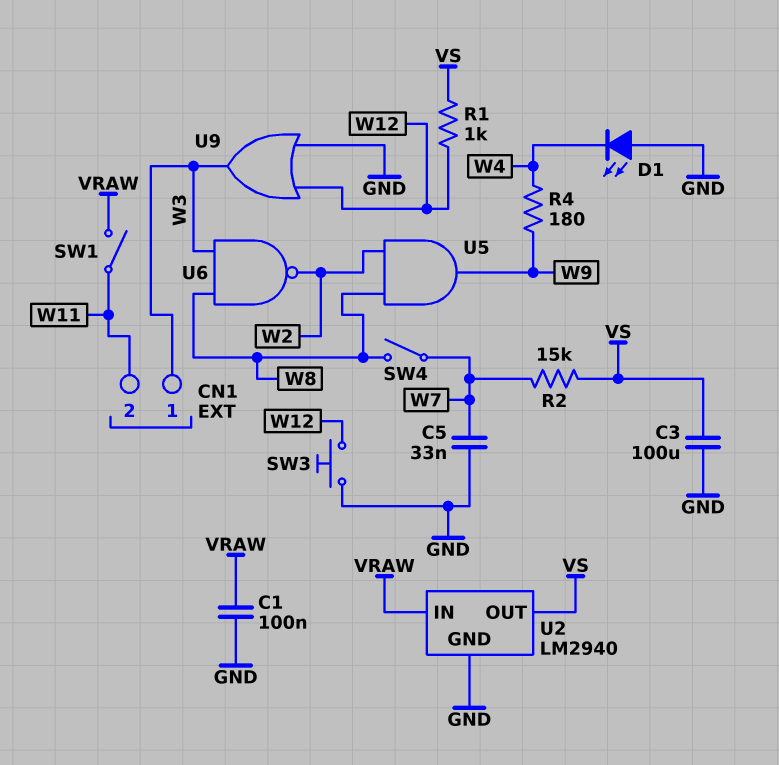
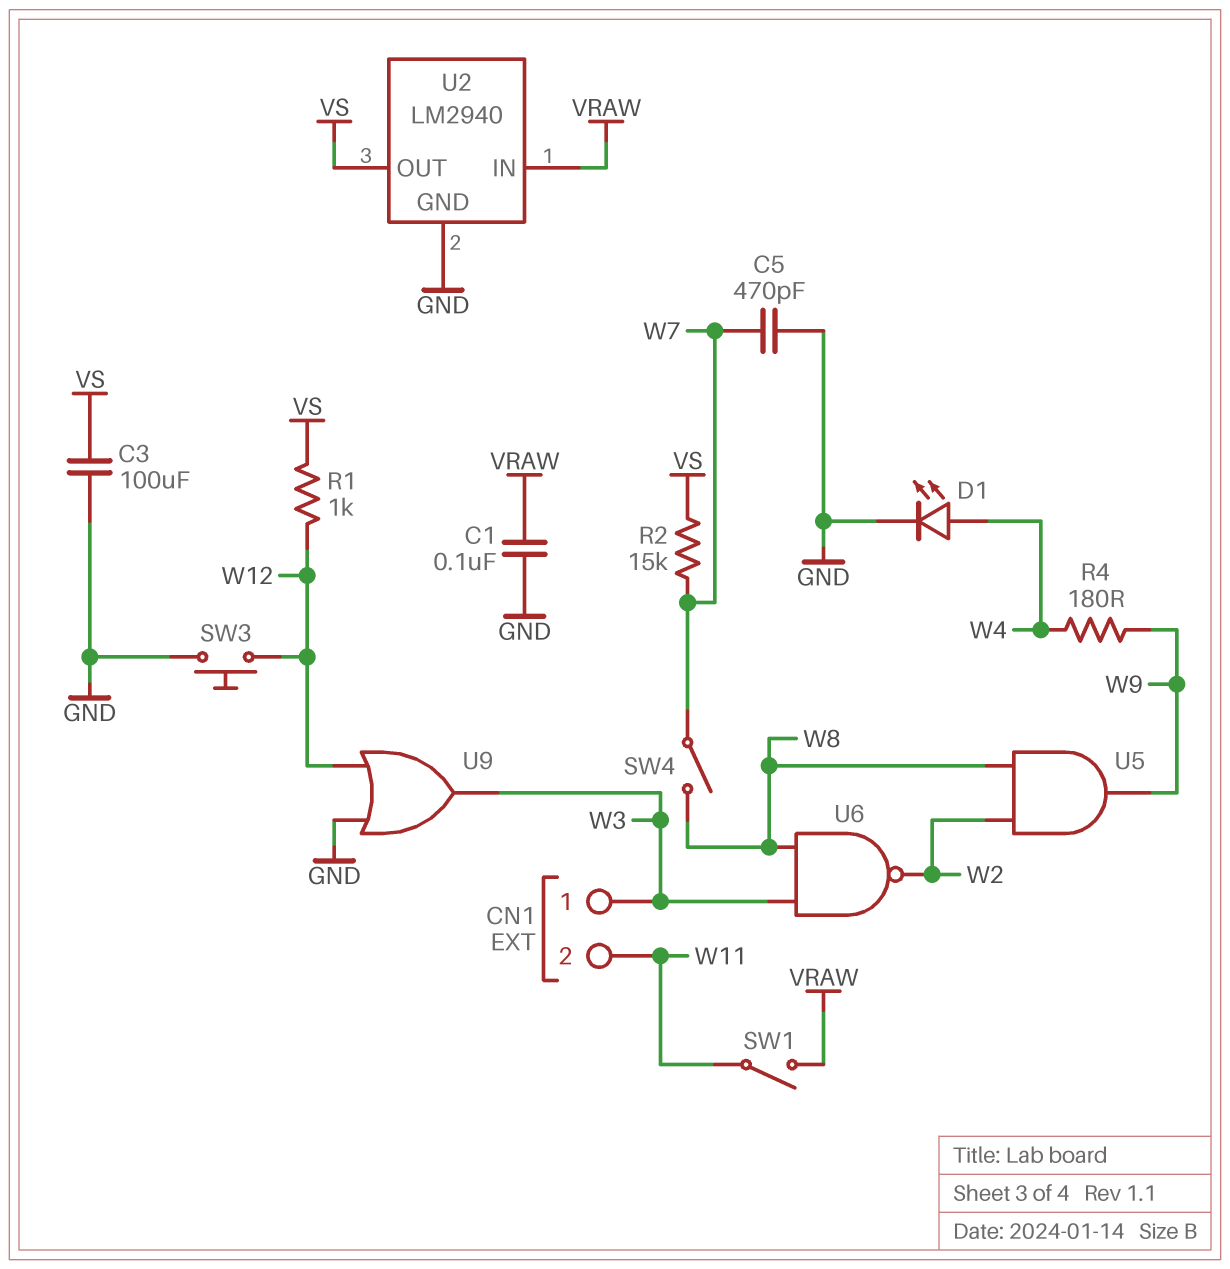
C5: 33nF (GND, W7) -> 470pF (GND, W7)
D1: LED (A GND, K W4) -> LED (A W4, K GND)

